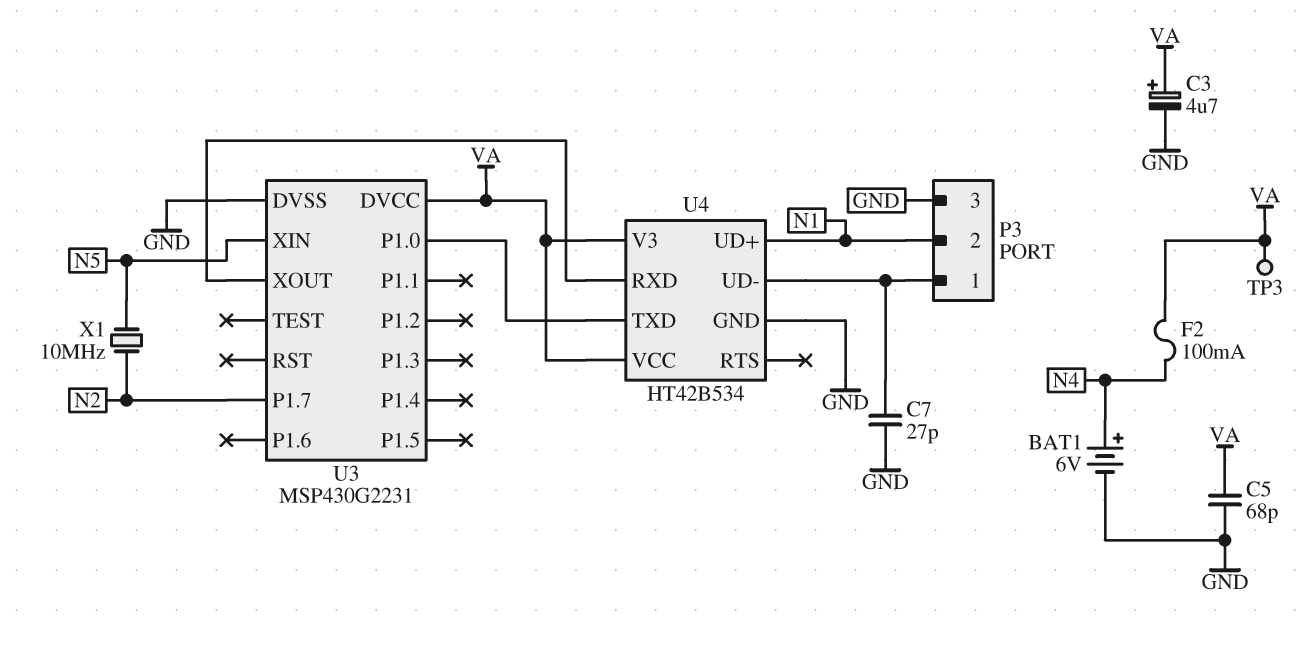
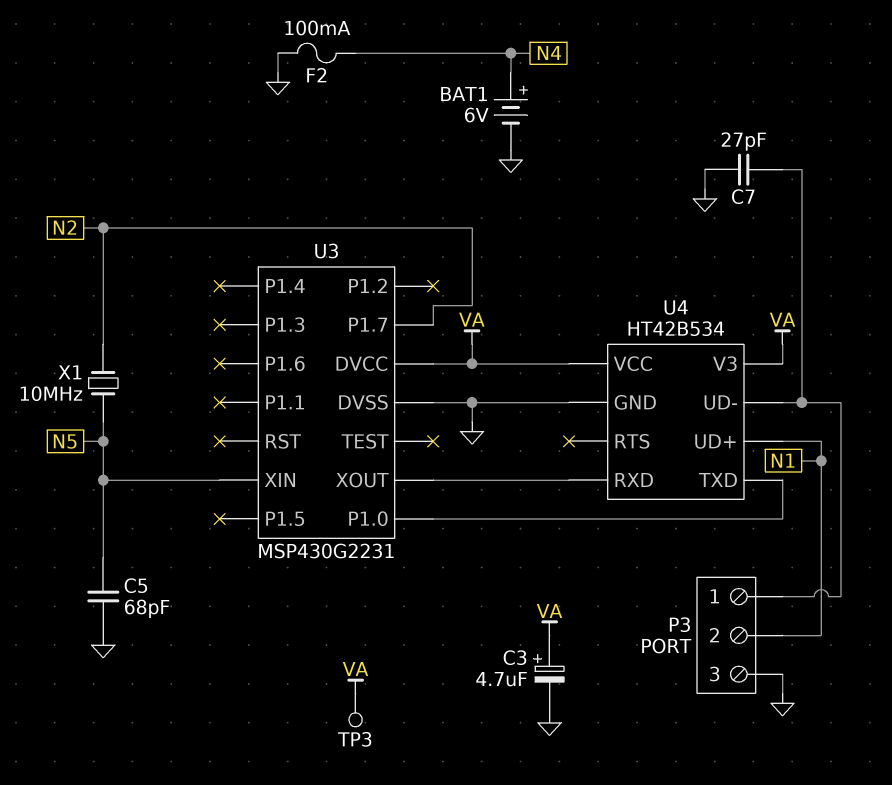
C5: 68pF (GND, VA) -> 68pF (GND, N5)
F2: 100mA (N4, VA) -> 100mA (GND, N4)

